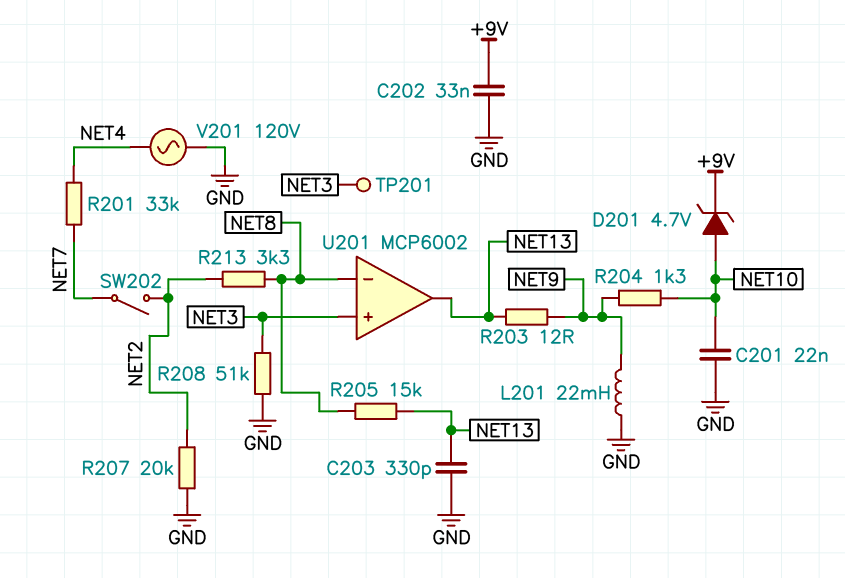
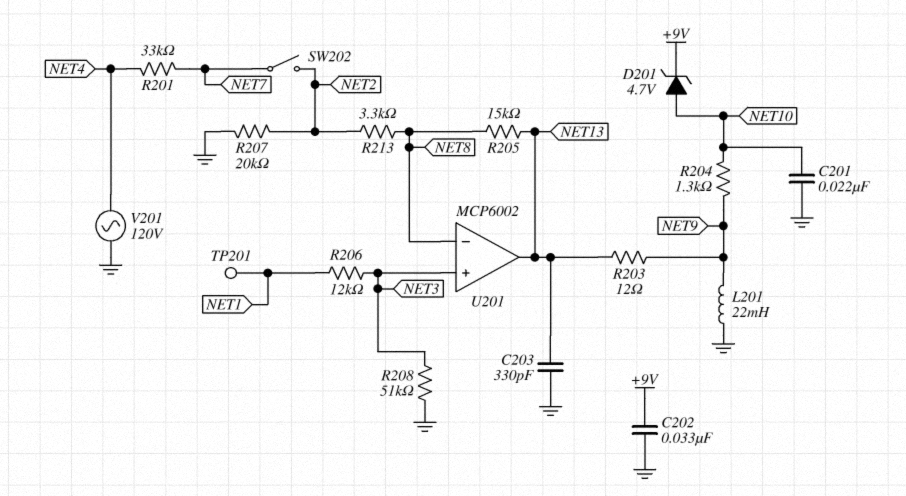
R206: none -> 12k (NET1, NET3)
TP201: test point (NET3) -> test point (NET1)

